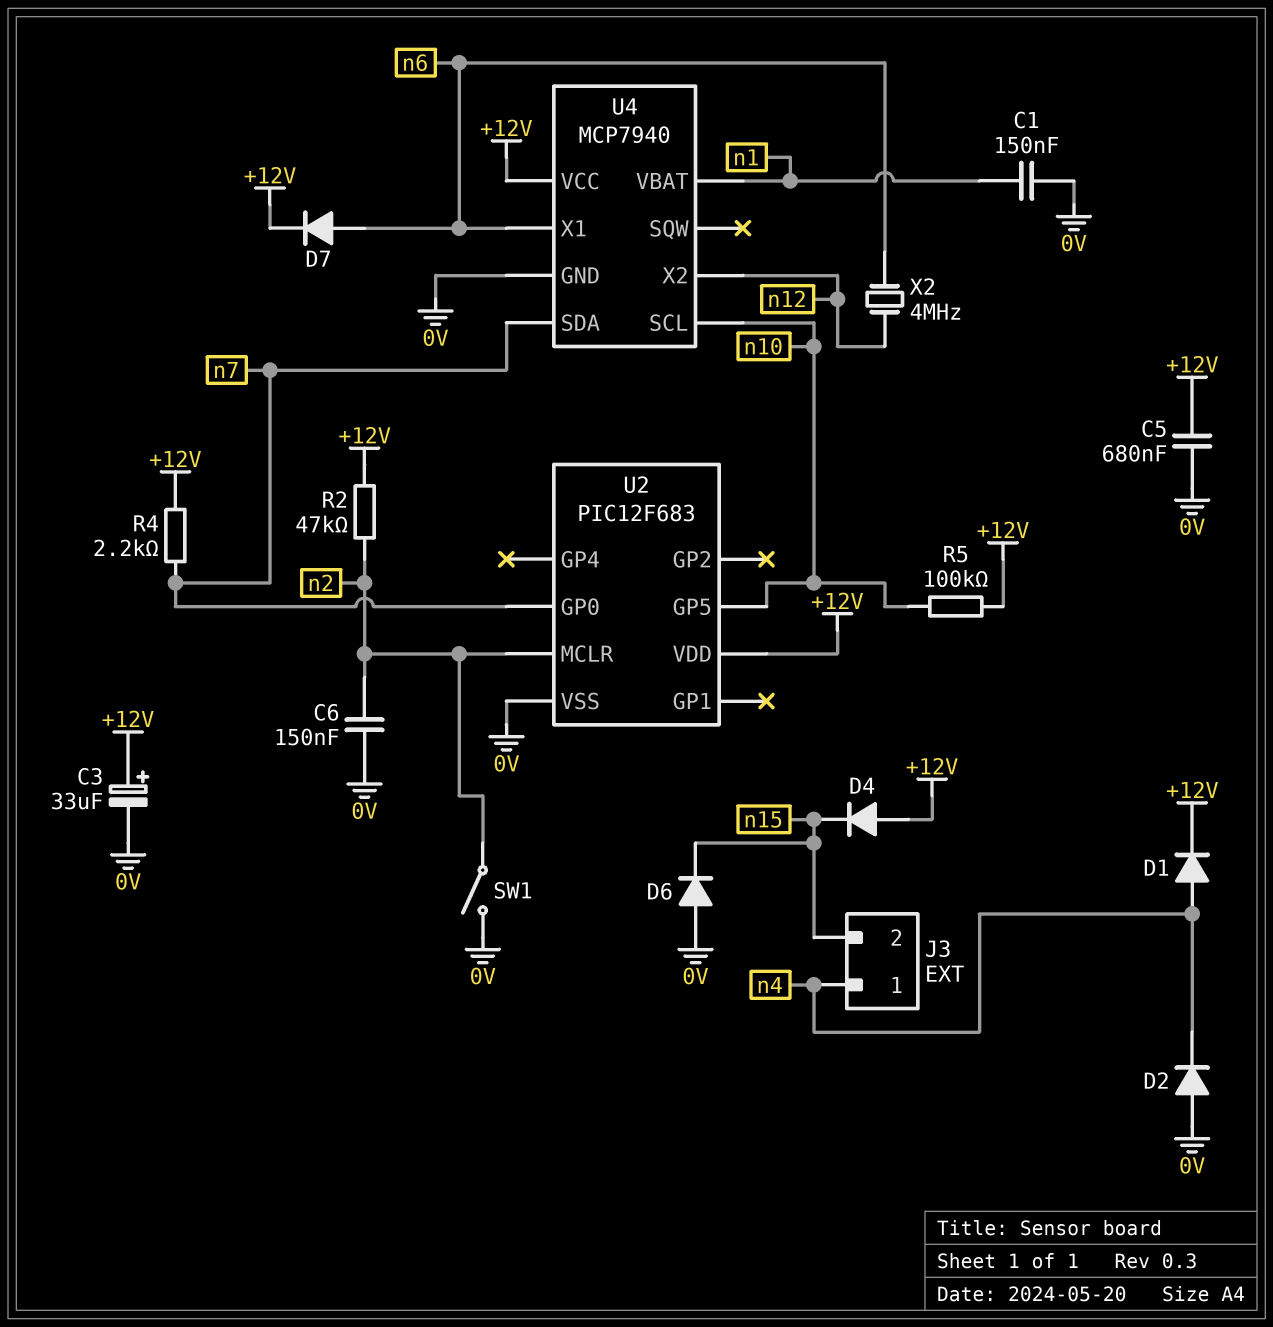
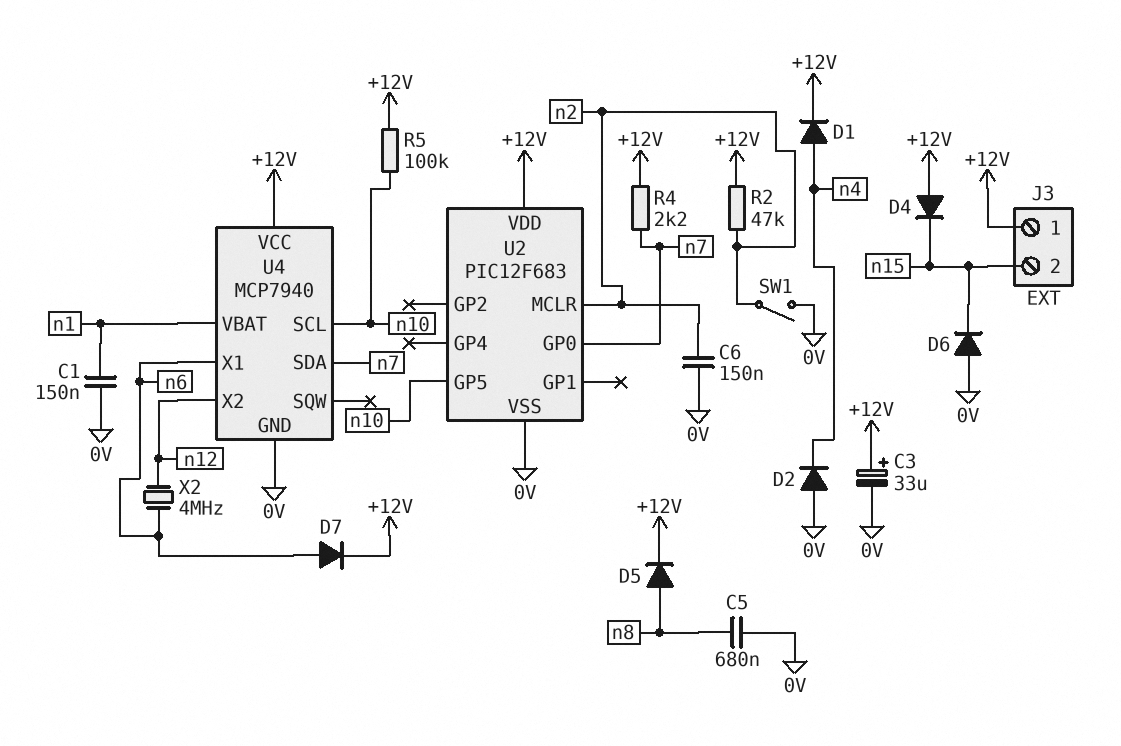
C5: 680nF (+12V, 0V) -> 680nF (0V, n8)
D5: none -> diode (A n8, K +12V)
J3 pin 1: n4 -> +12V

